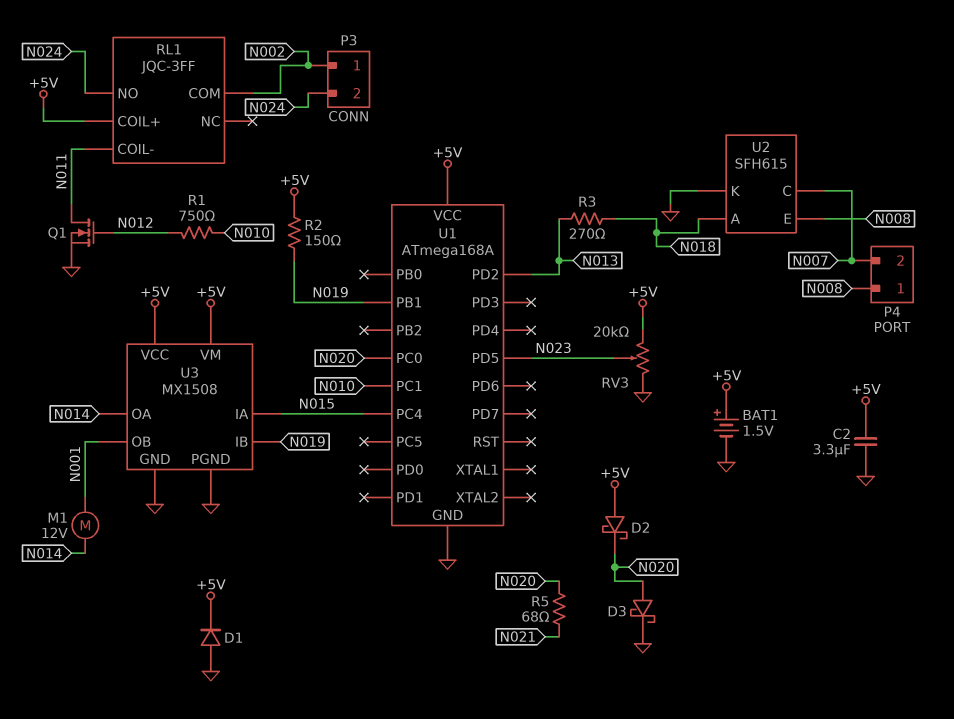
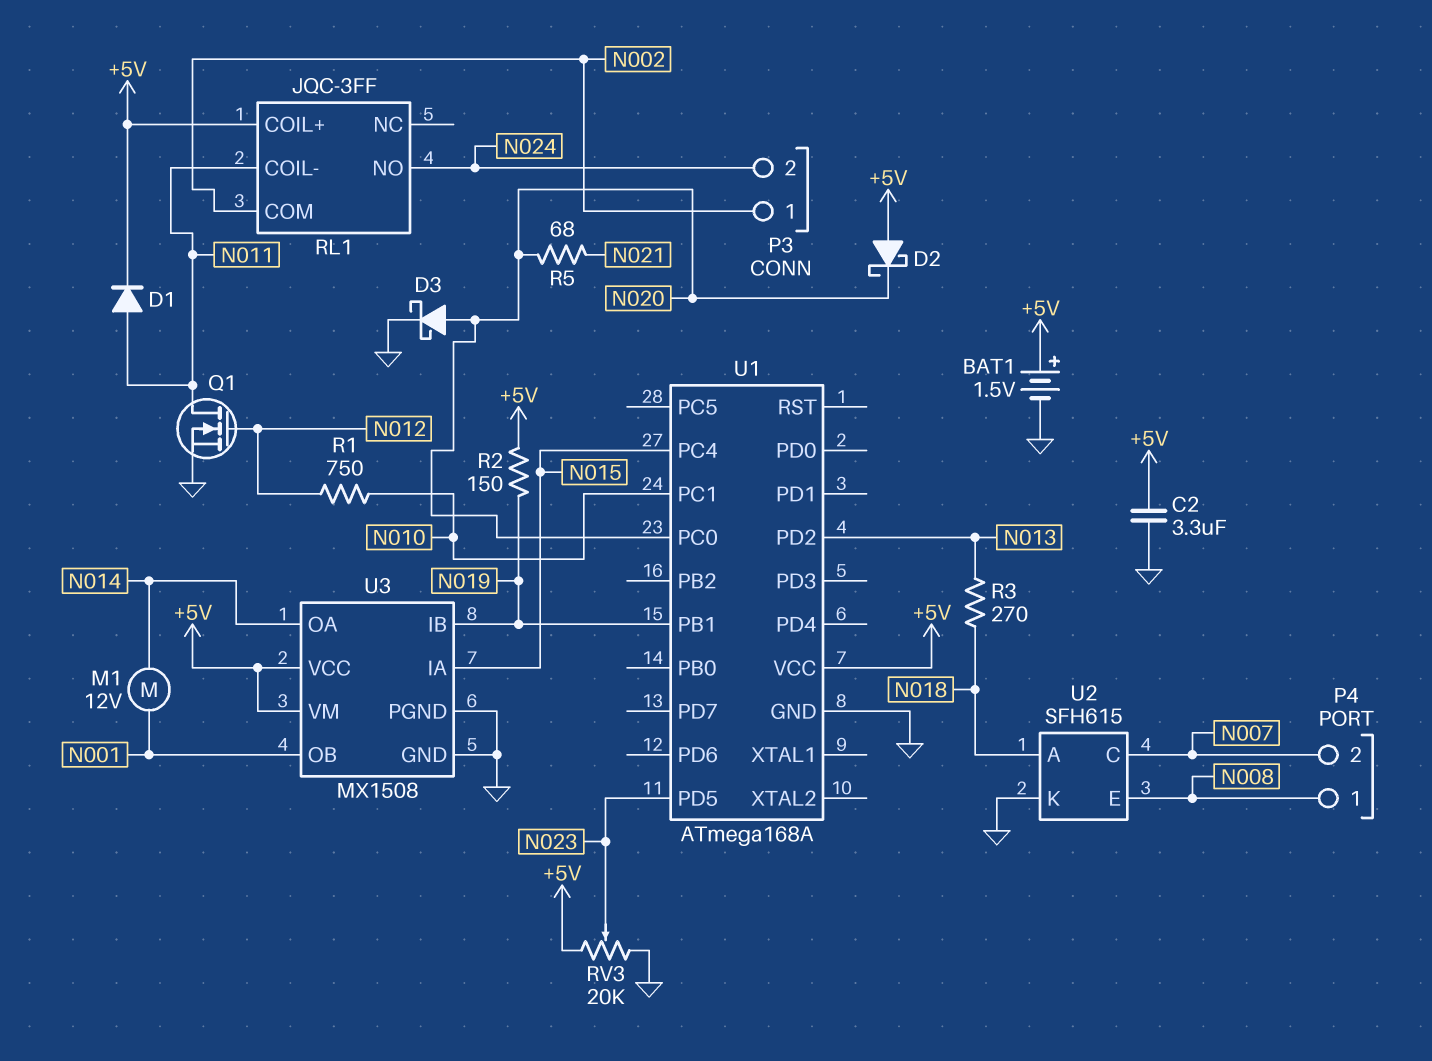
D1: diode (A GND, K +5V) -> diode (A N011, K +5V)

